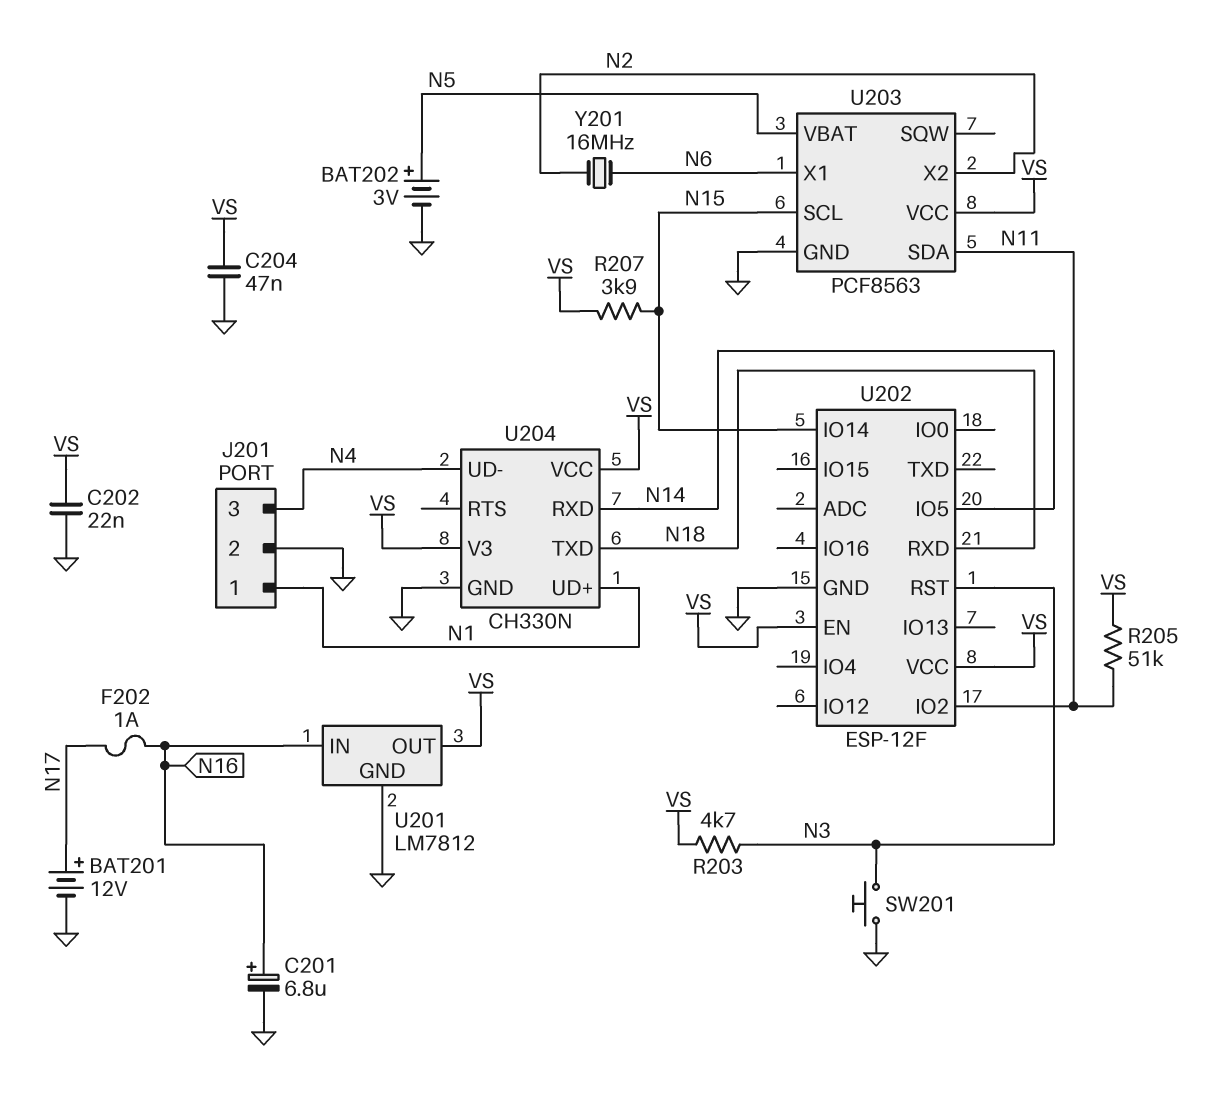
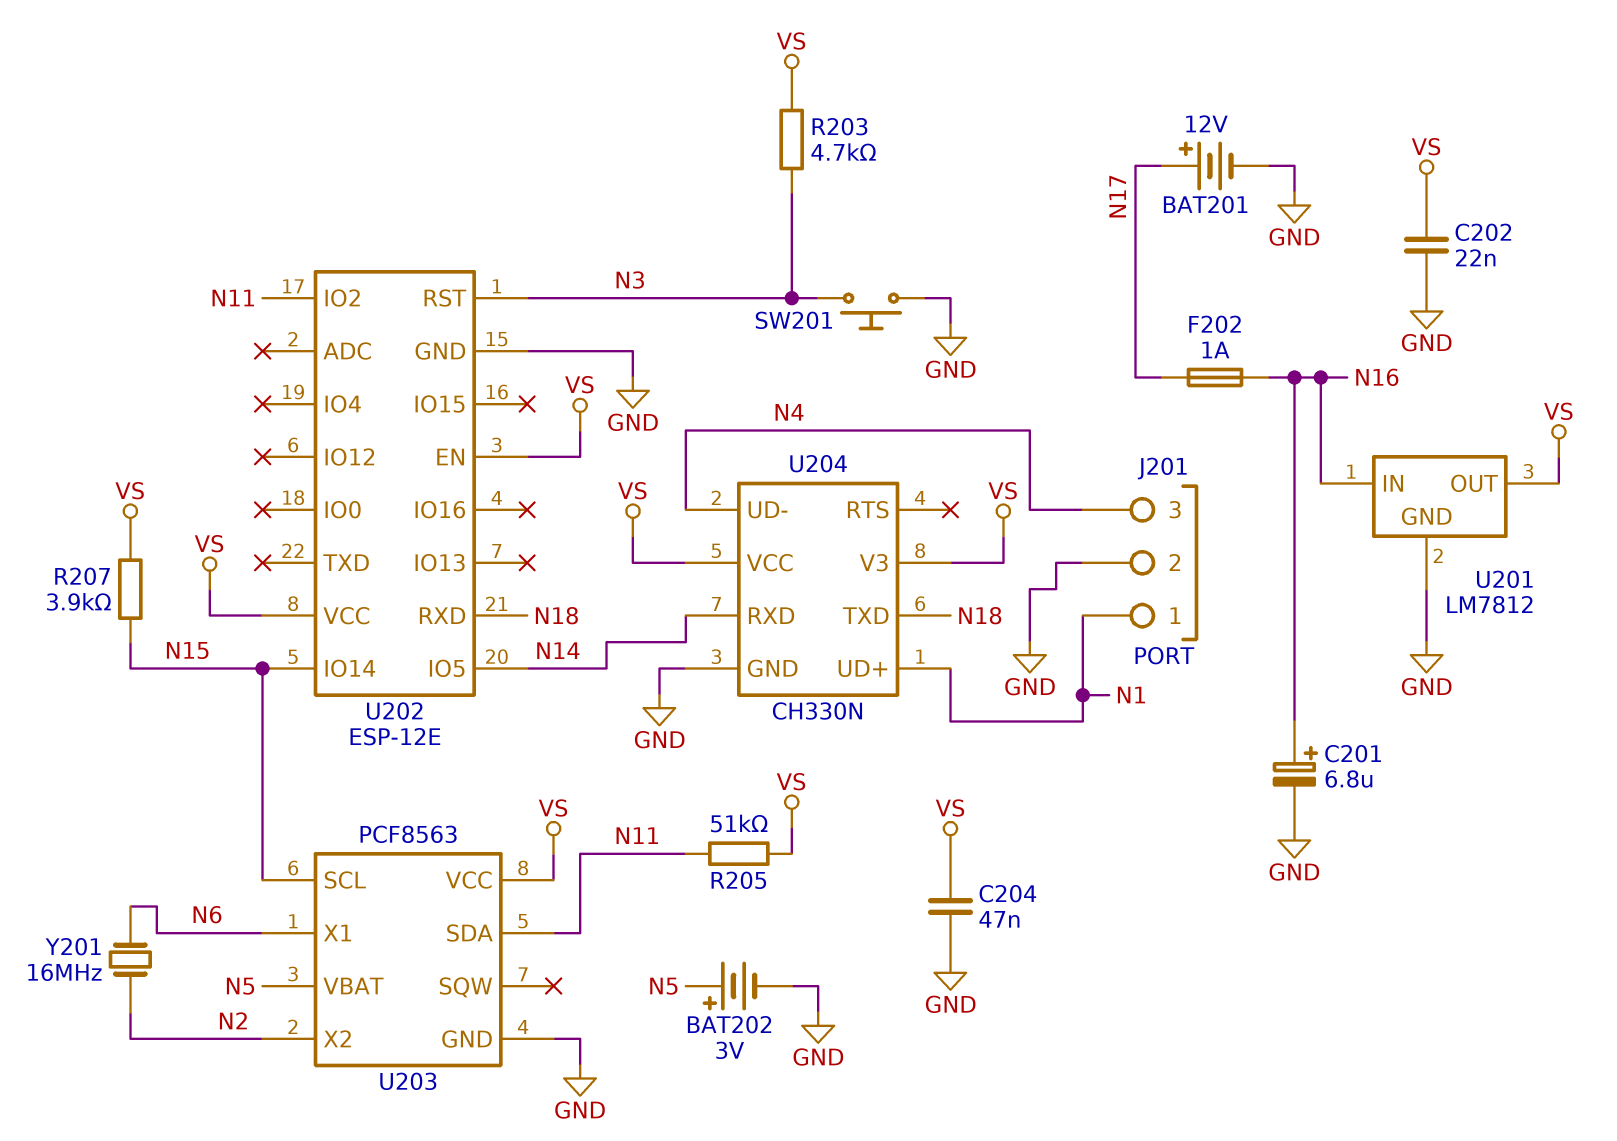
U202: ESP-12F -> ESP-12E

